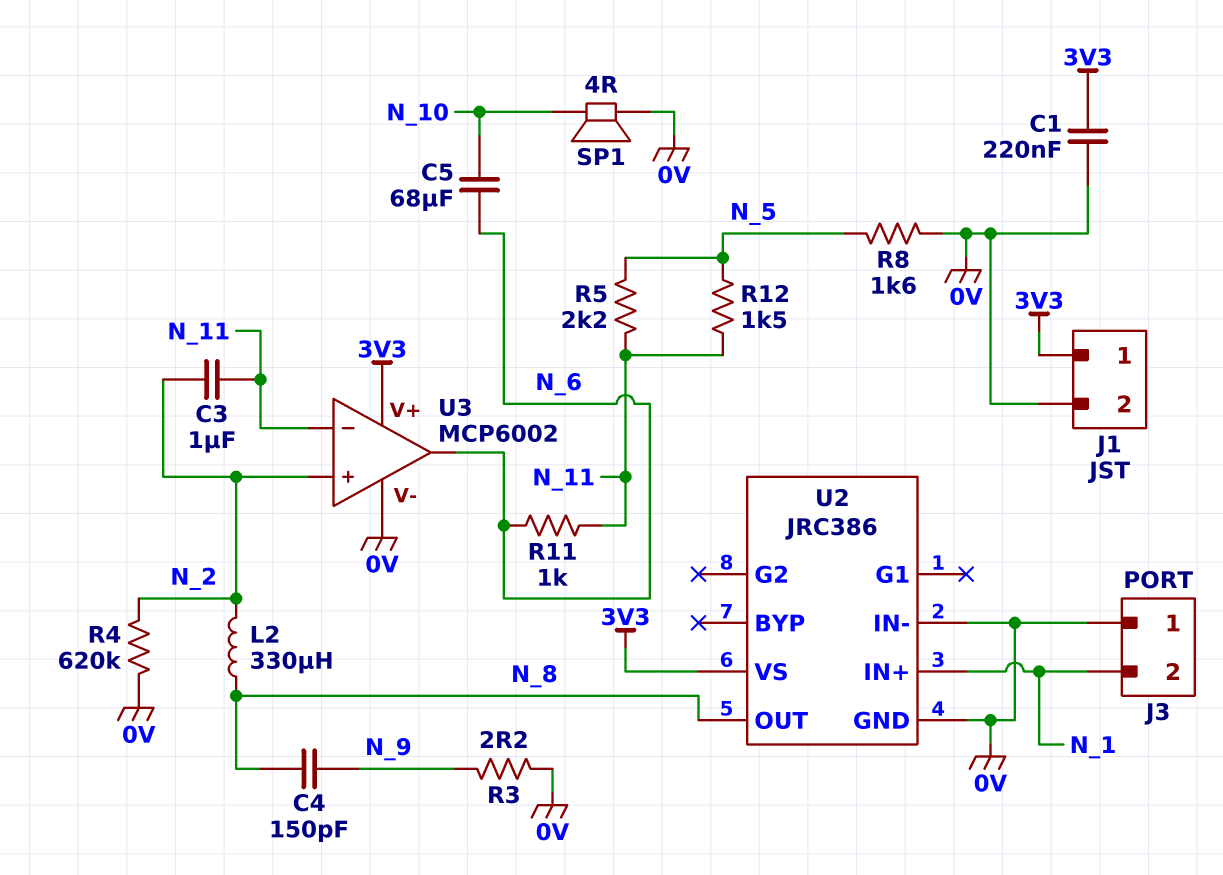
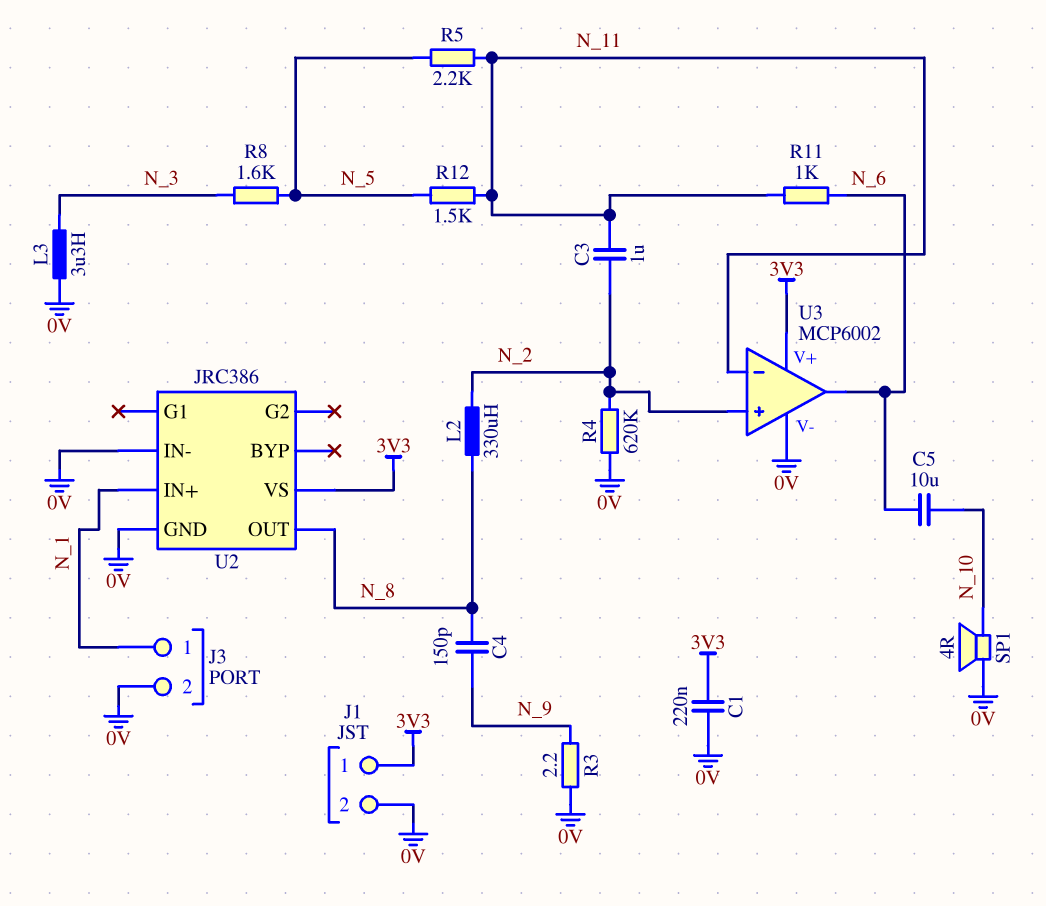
C5: 68uF (N_6, N_10) -> 10uF (N_6, N_10)
J3 pin 1: 0V -> N_1
J3 pin 2: N_1 -> 0V
L3: none -> 3.3uH (0V, N_3)
R8: 1.6k (0V, N_5) -> 1.6k (N_3, N_5)

